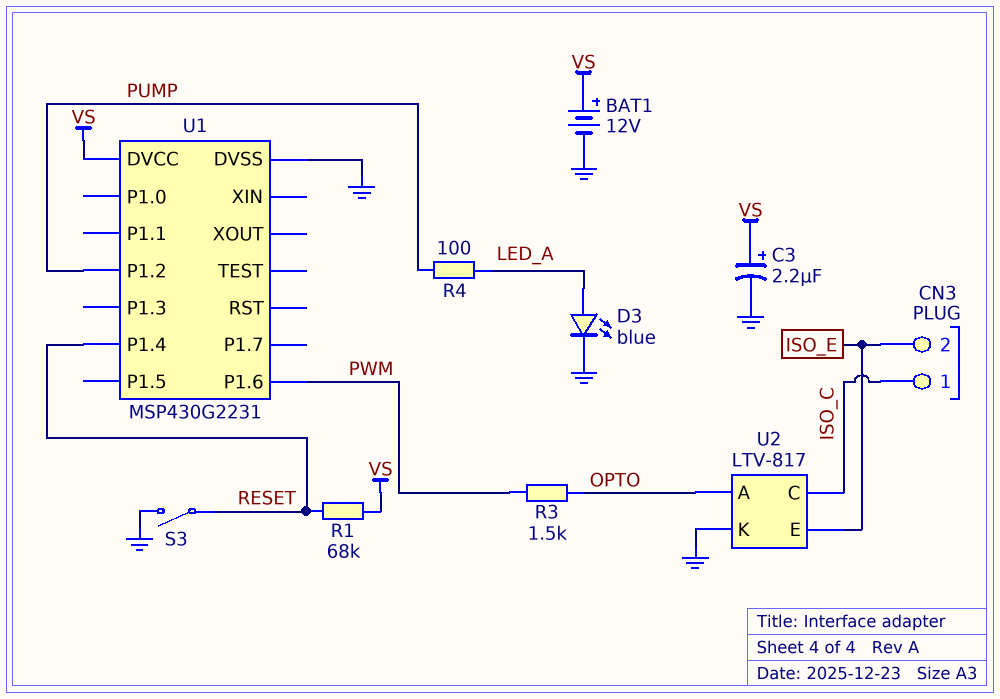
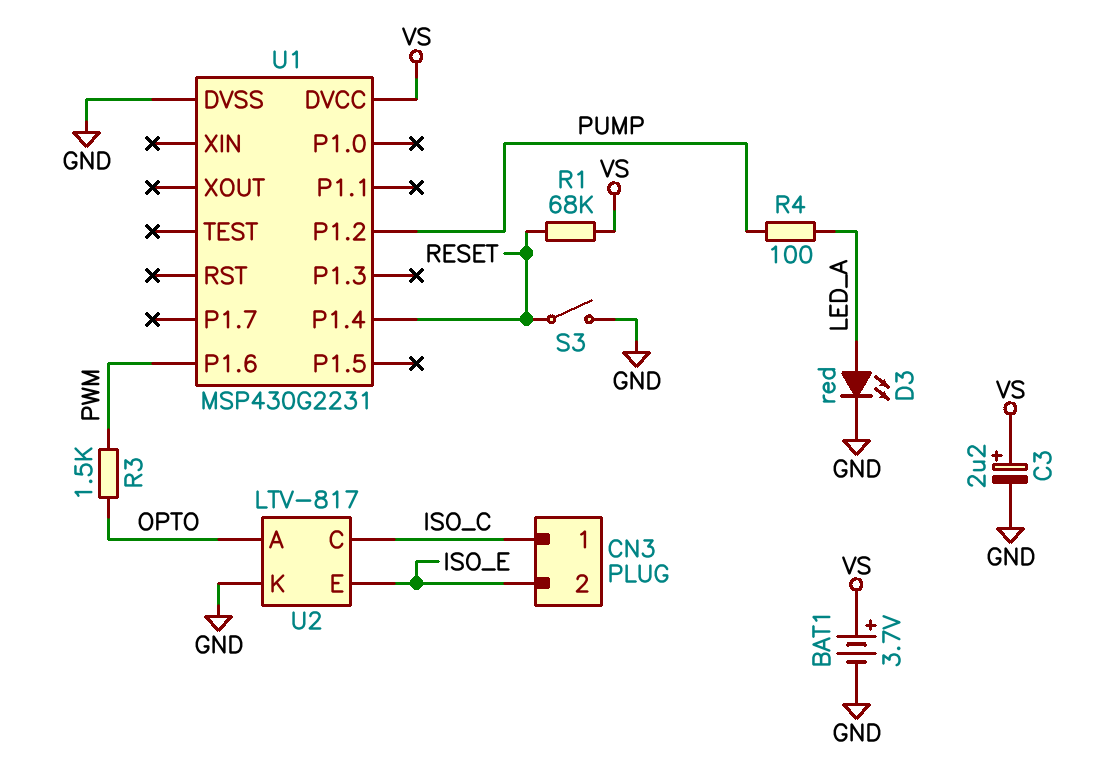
BAT1: 12V (plus VS, minus GND) -> 3.7V (plus VS, minus GND)
D3: LED blue (A LED_A, K GND) -> LED red (A LED_A, K GND)

